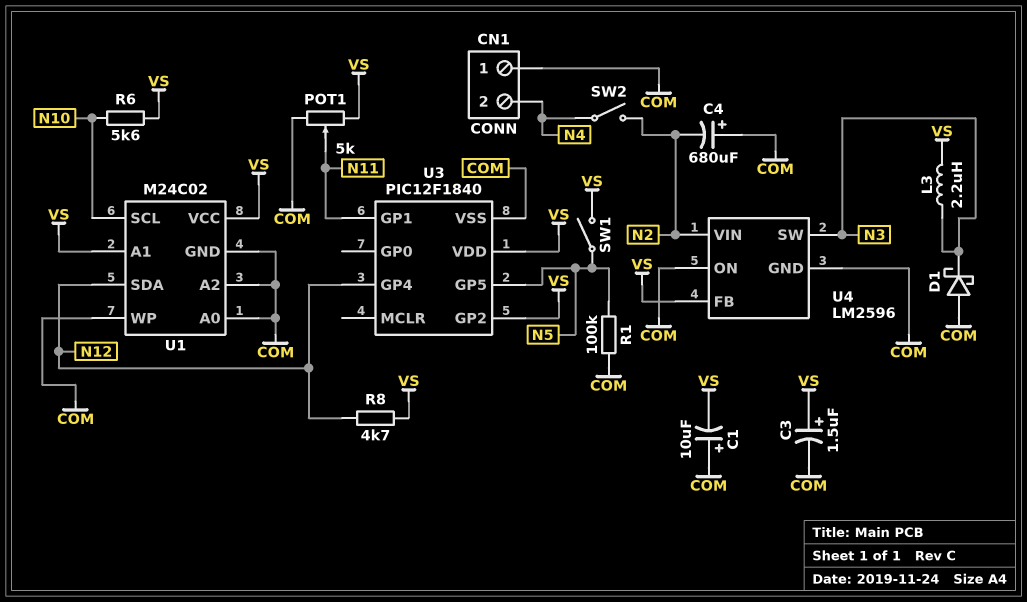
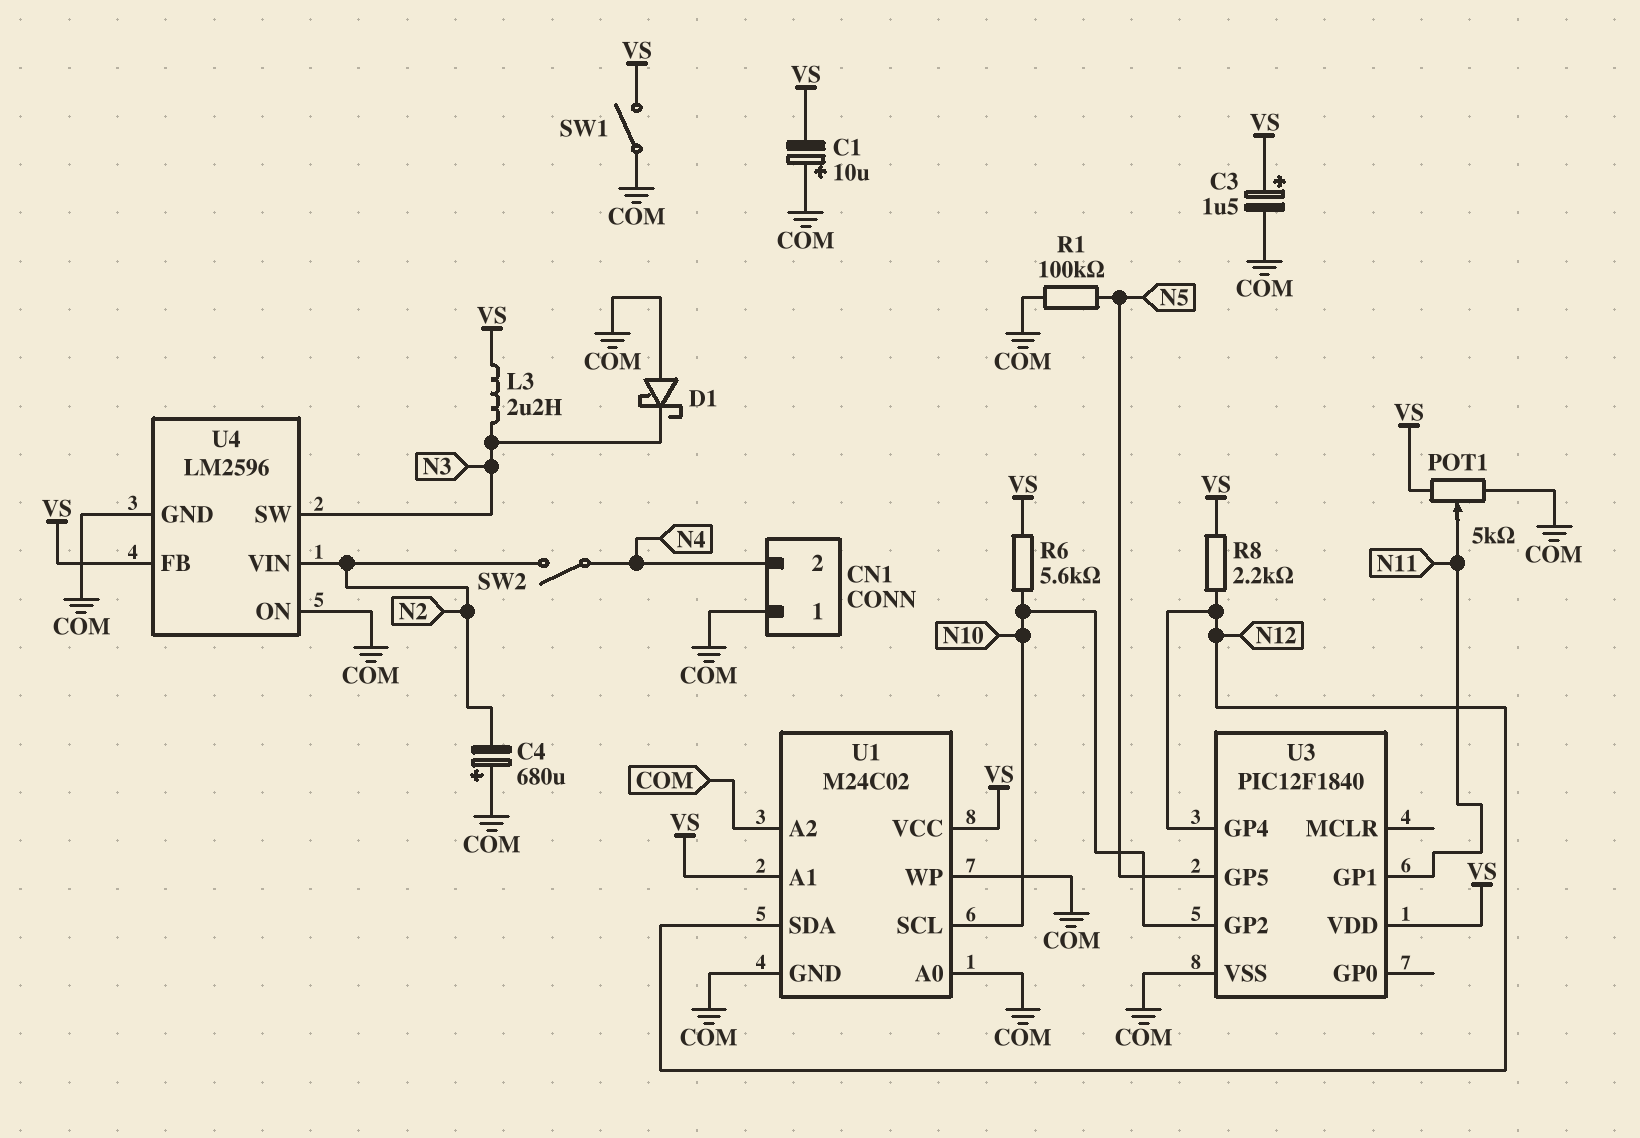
R8: 4.7k (N12, VS) -> 2.2k (N12, VS)
SW1: switch (N5, VS) -> switch (COM, VS)
U3 pin GP2: VS -> N10

